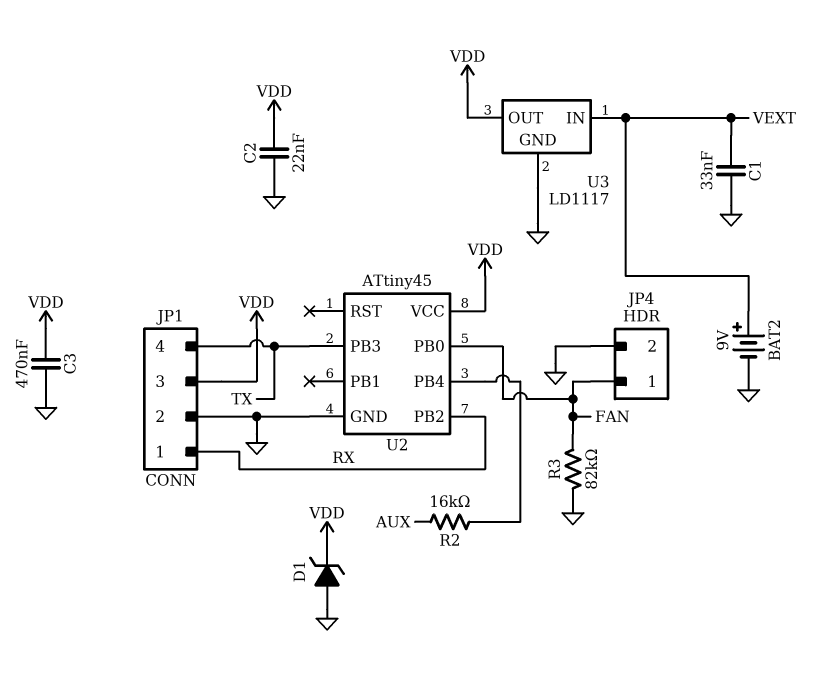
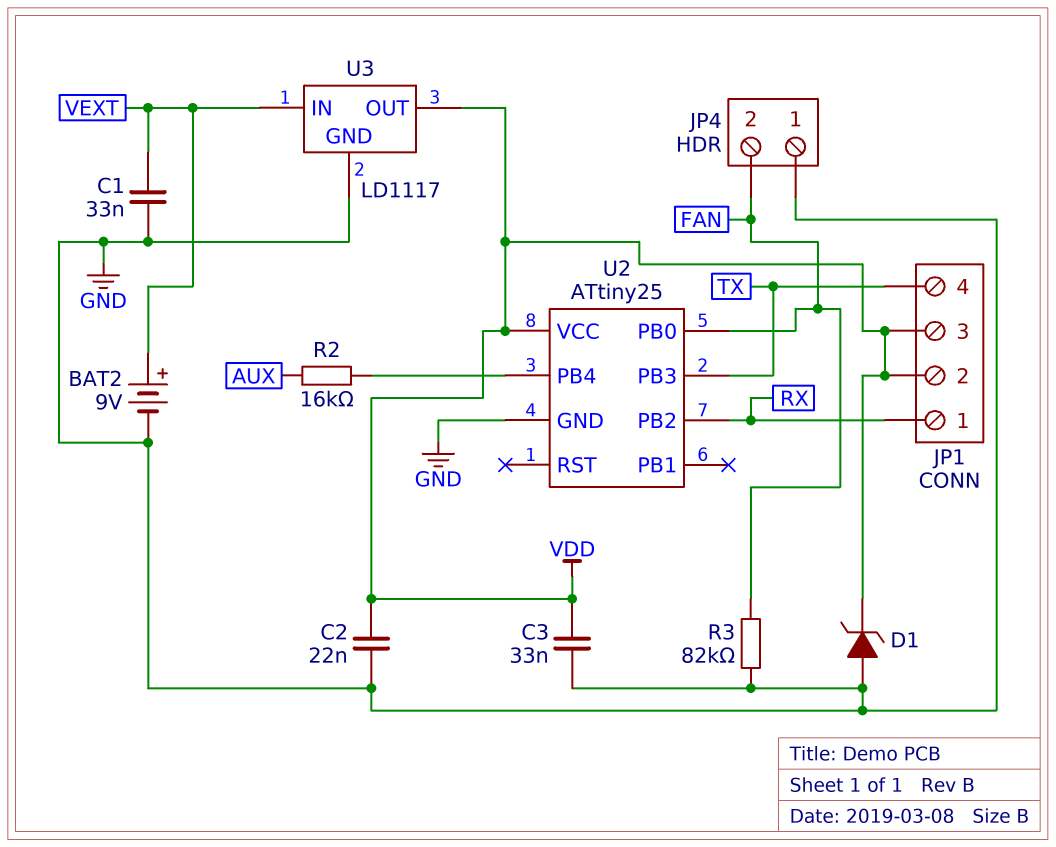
C3: 470nF (GND, VDD) -> 33nF (GND, VDD)
JP1 pin 2: GND -> VDD
JP4 pin 1: FAN -> GND
JP4 pin 2: GND -> FAN
U2: ATtiny45 -> ATtiny25

